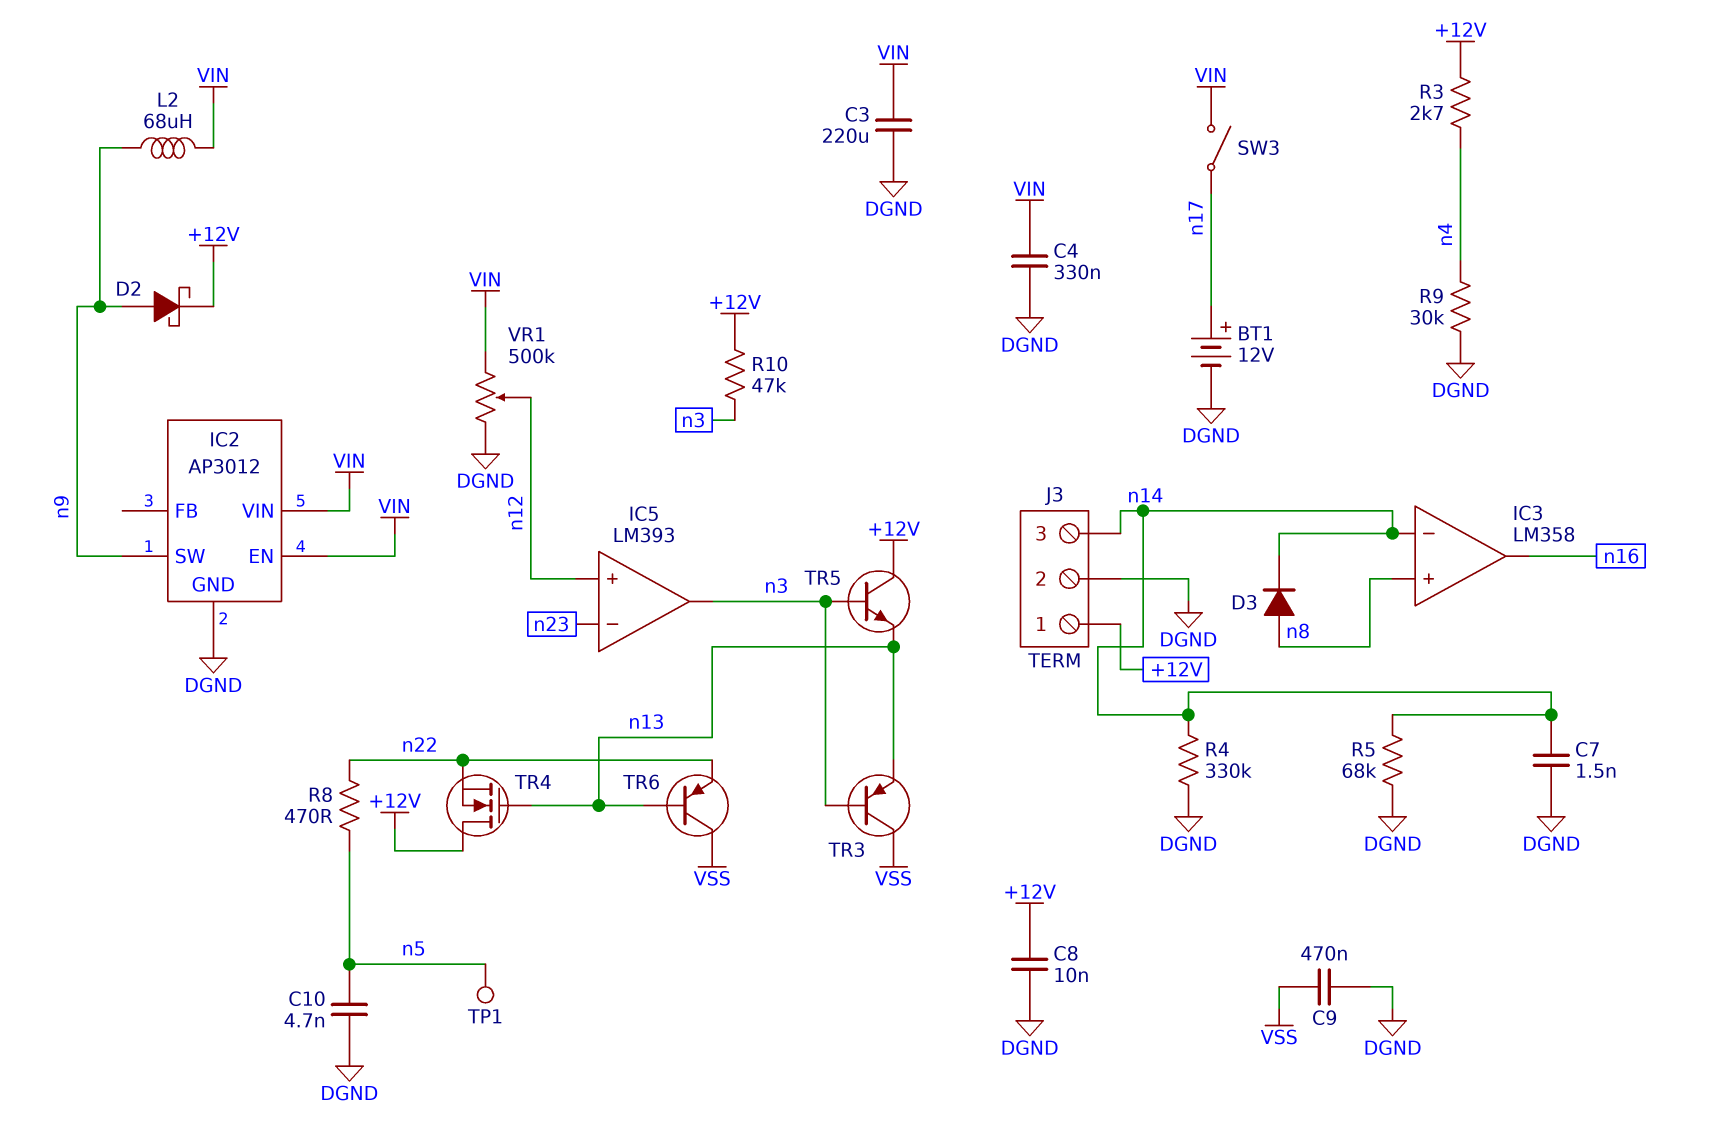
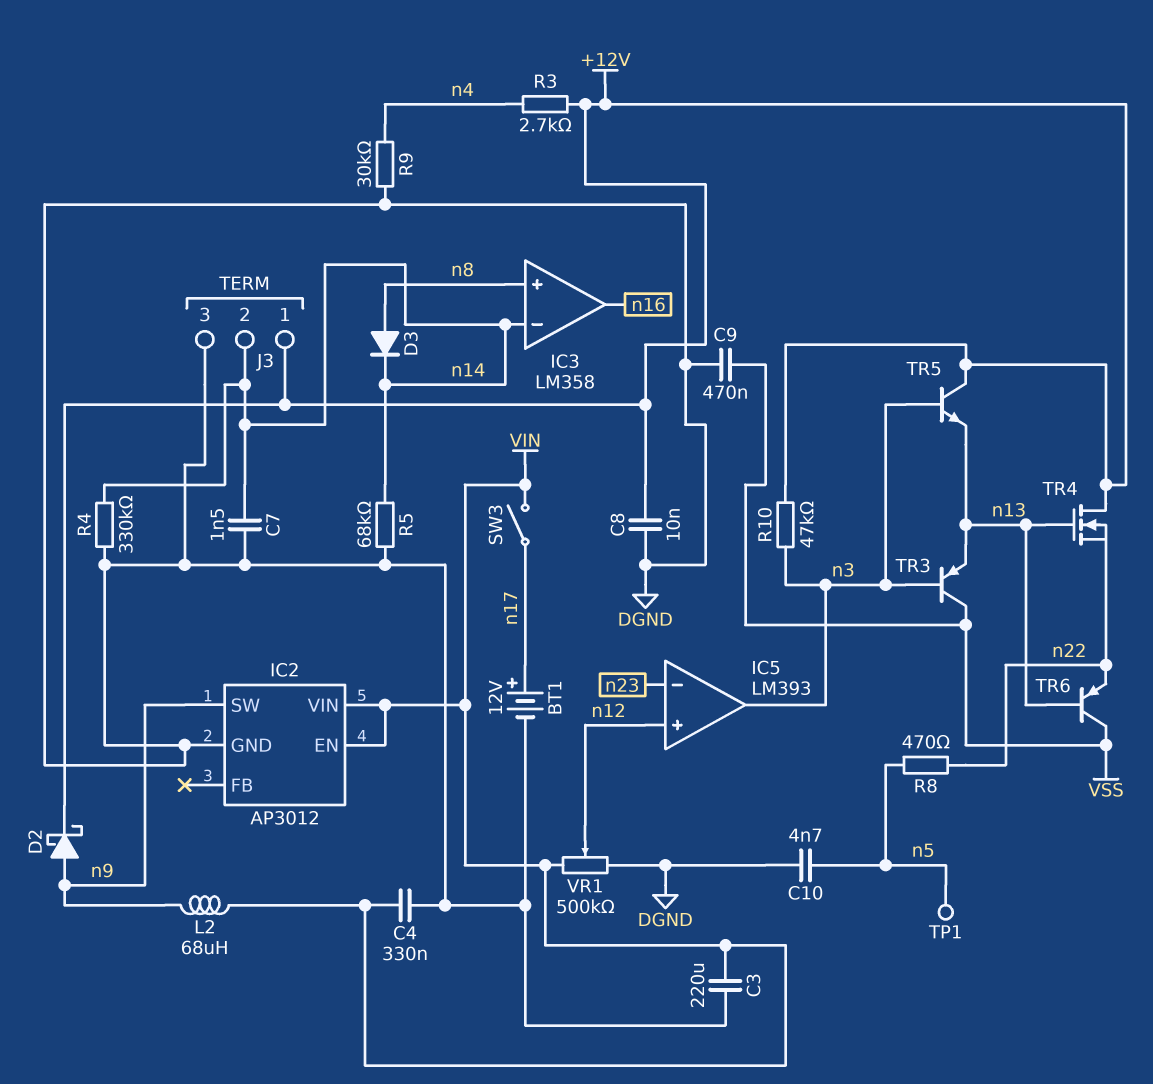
J3 pin 2: DGND -> n14
J3 pin 3: n14 -> DGND

